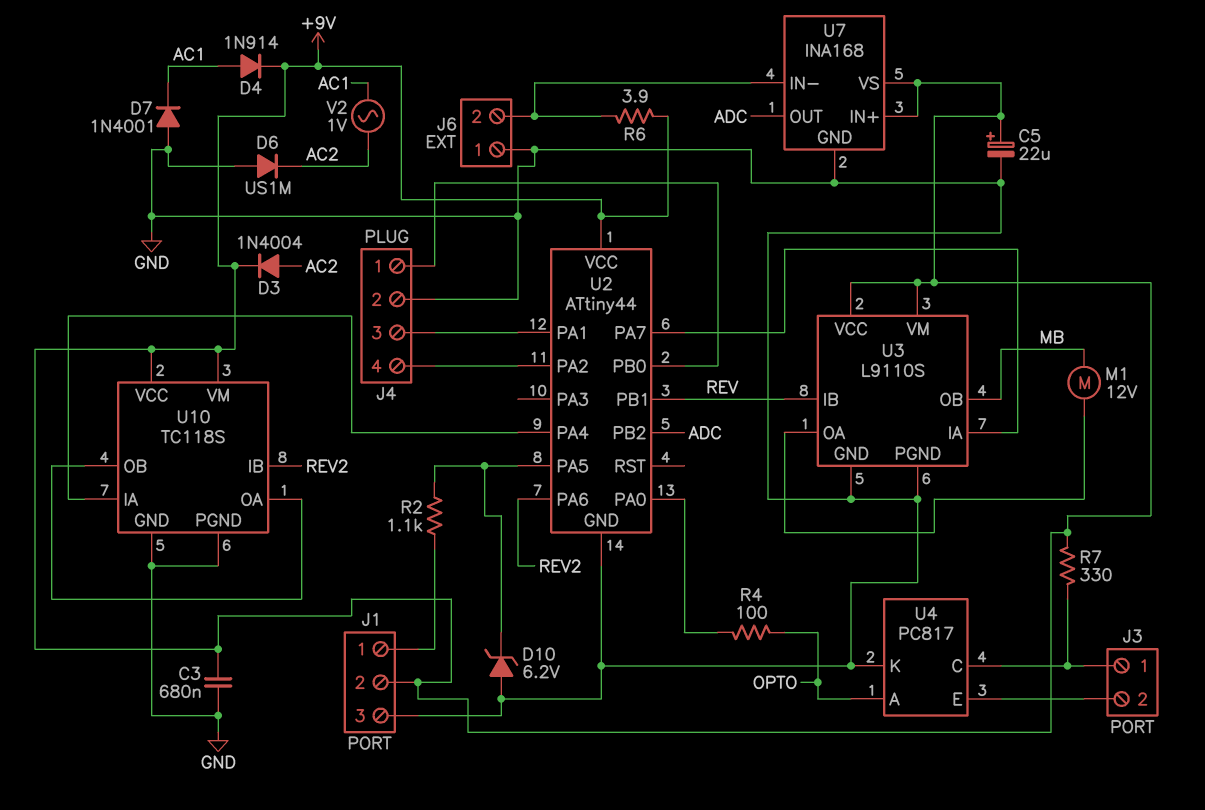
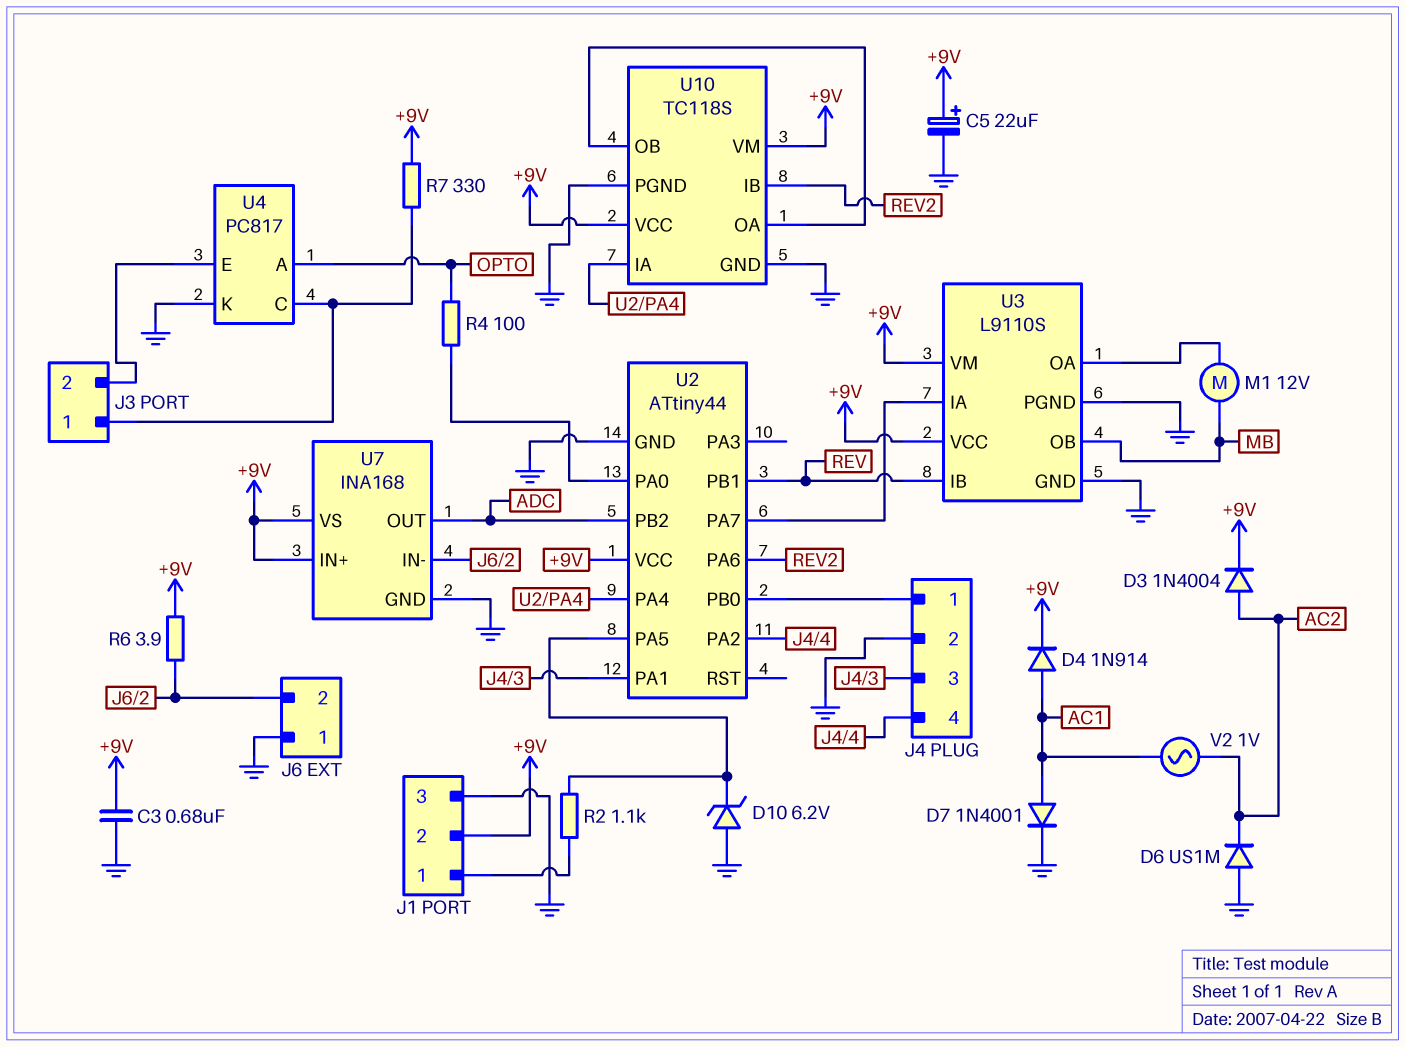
D7: diode 1N4001 (A GND, K AC1) -> diode 1N4001 (A AC1, K GND)

